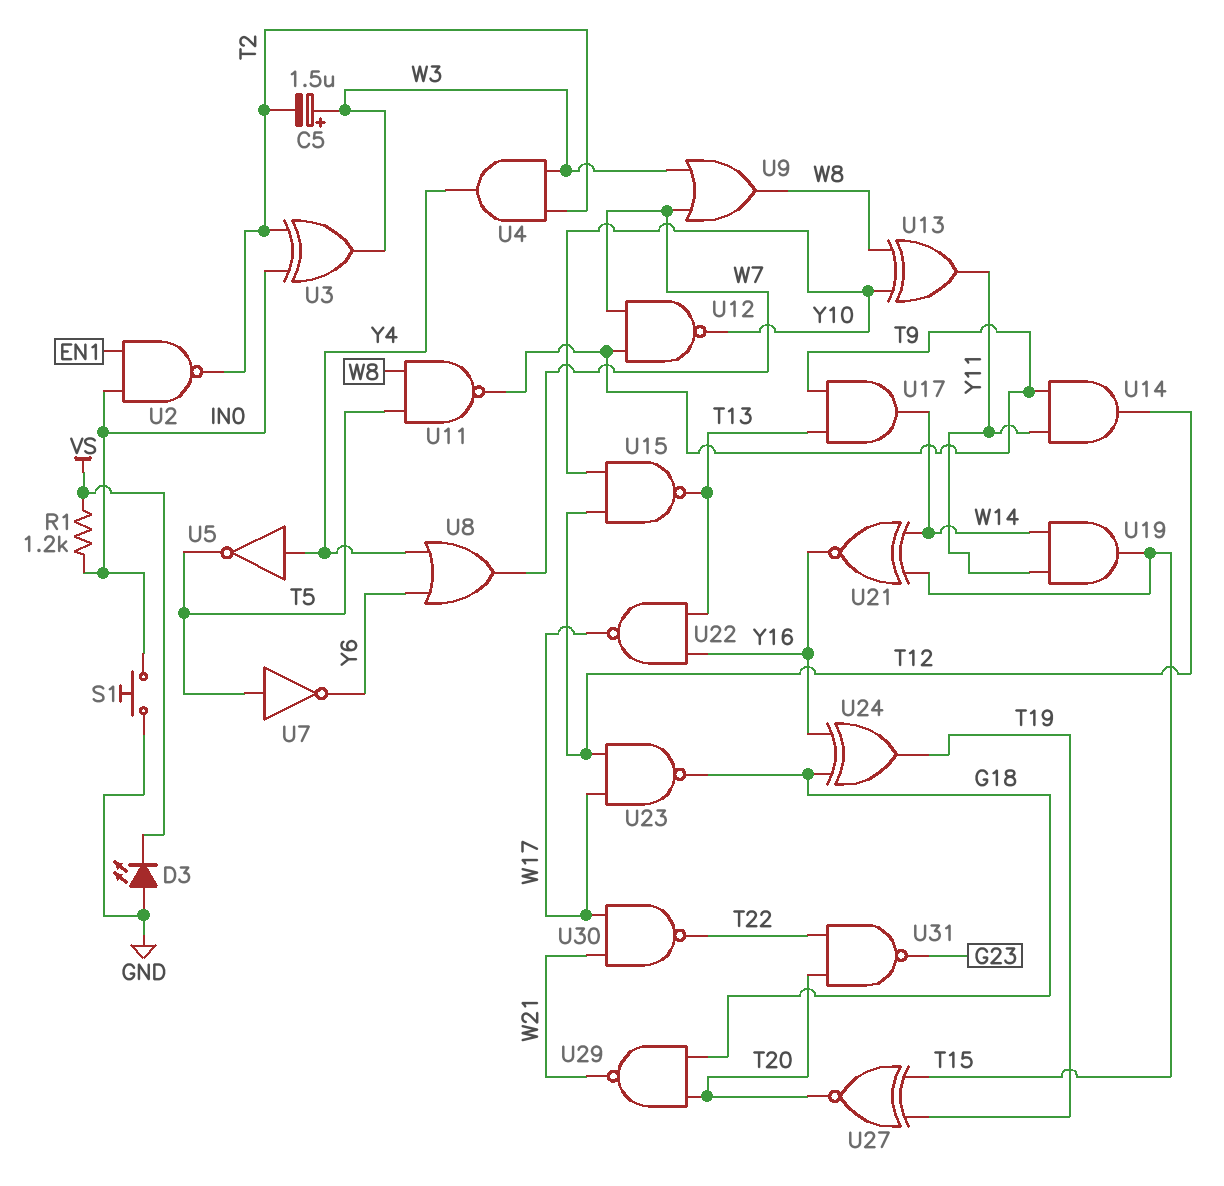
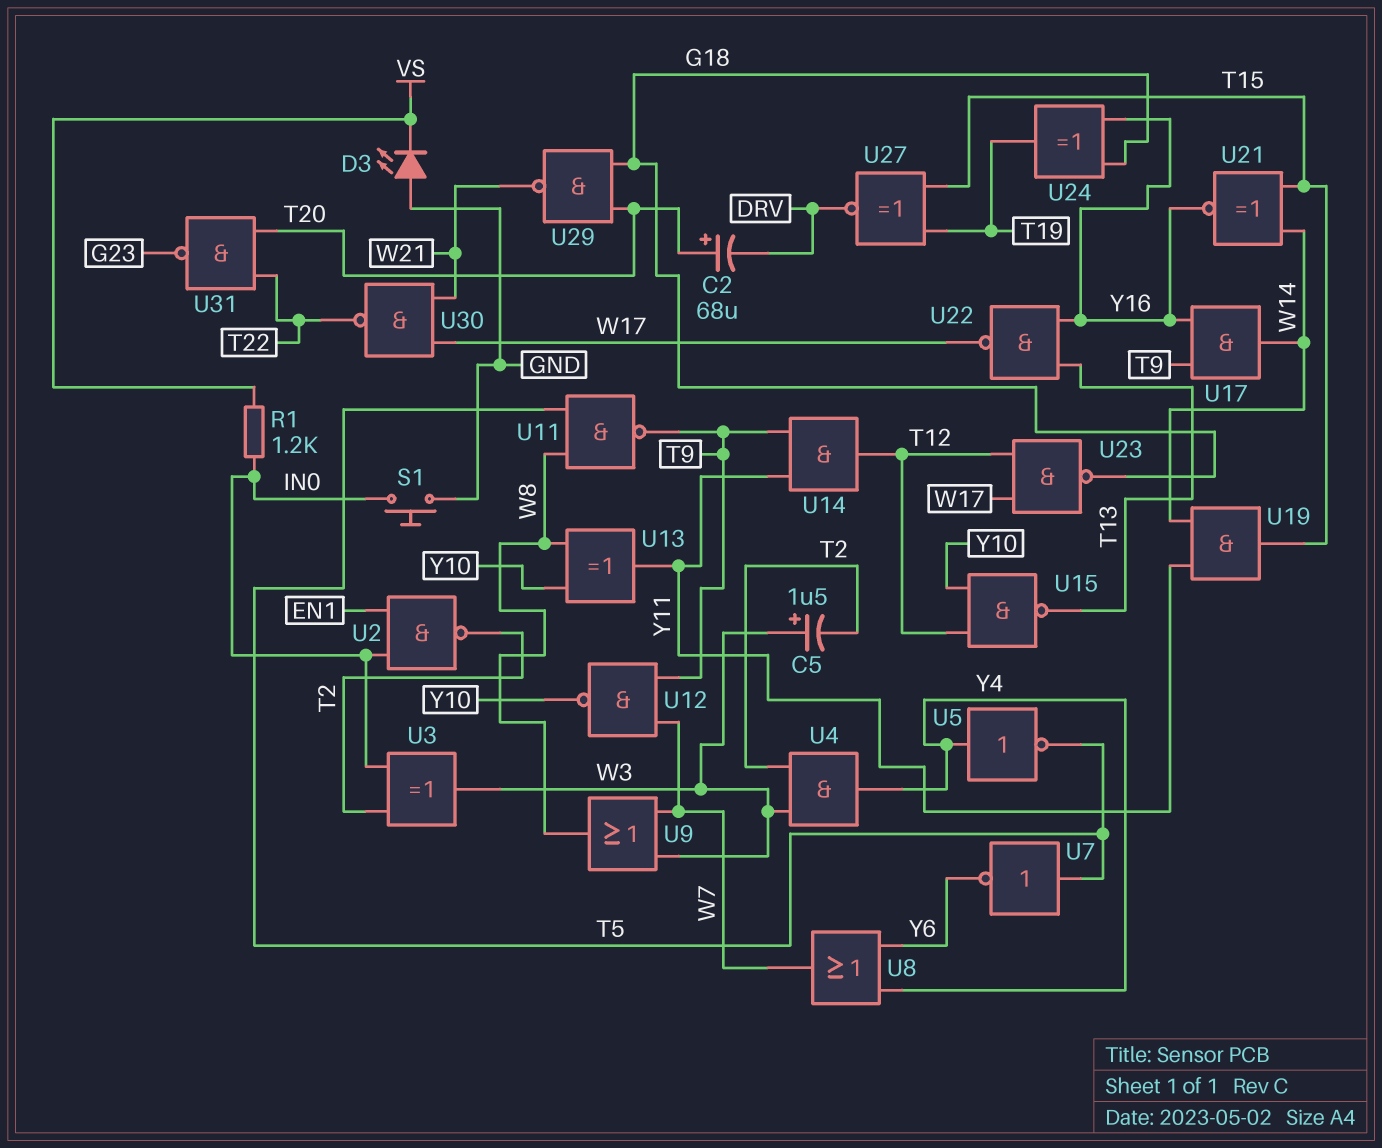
C2: none -> 68uF (plus T20, minus DRV)
U17: AND (in T9, in T13, out W14) -> AND (in T9, in Y16, out W14)
U27: XNOR (in T15, in T19, out T20) -> XNOR (in T15, in T19, out DRV)

